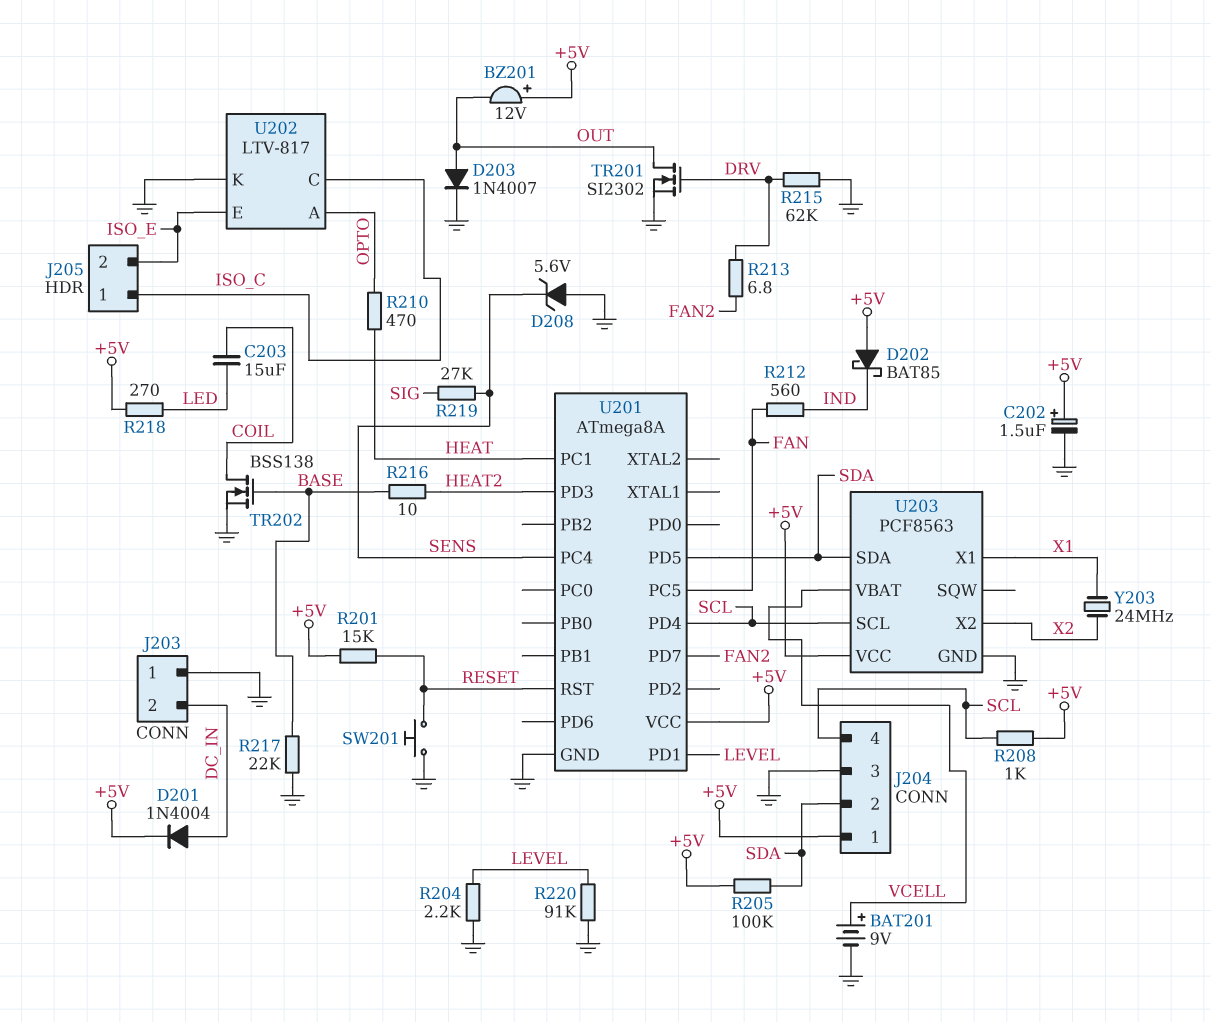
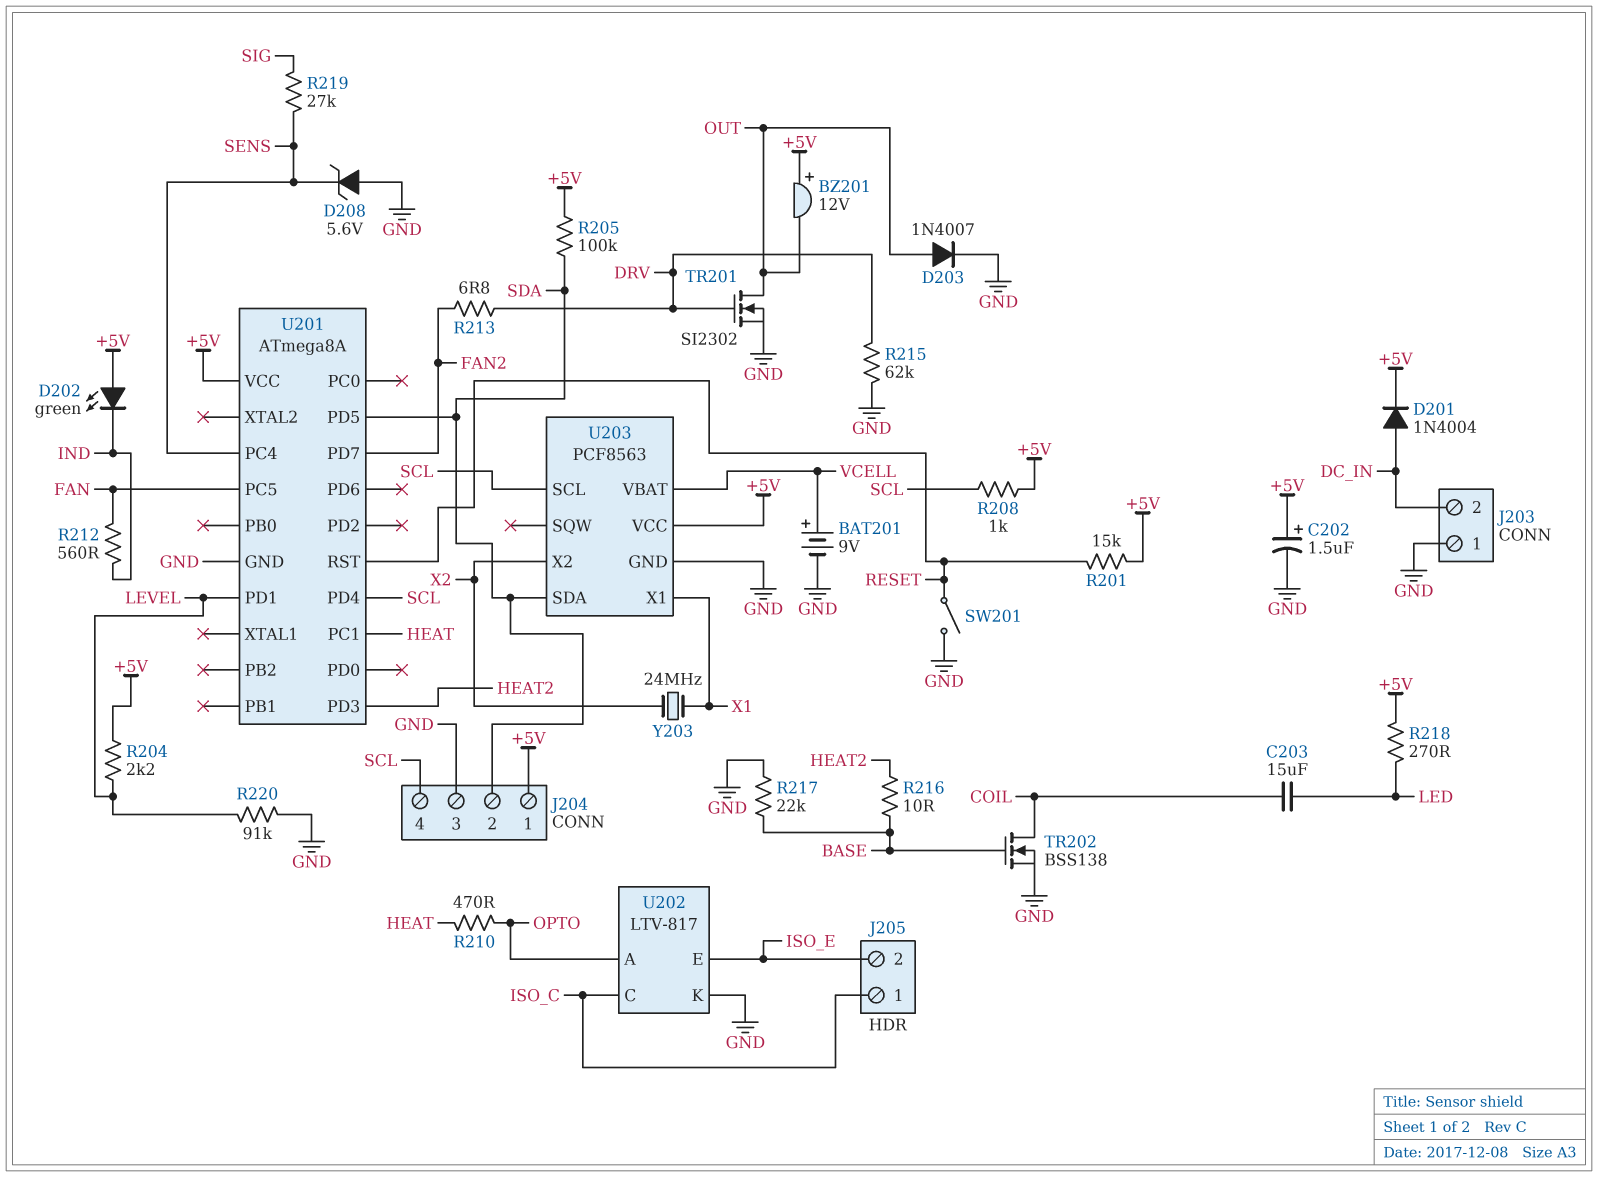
D202: schottky BAT85 (A +5V, K IND) -> LED green (A +5V, K IND)
R204: 2.2k (GND, LEVEL) -> 2.2k (+5V, LEVEL)
SW201: button (GND, RESET) -> switch (GND, RESET)

